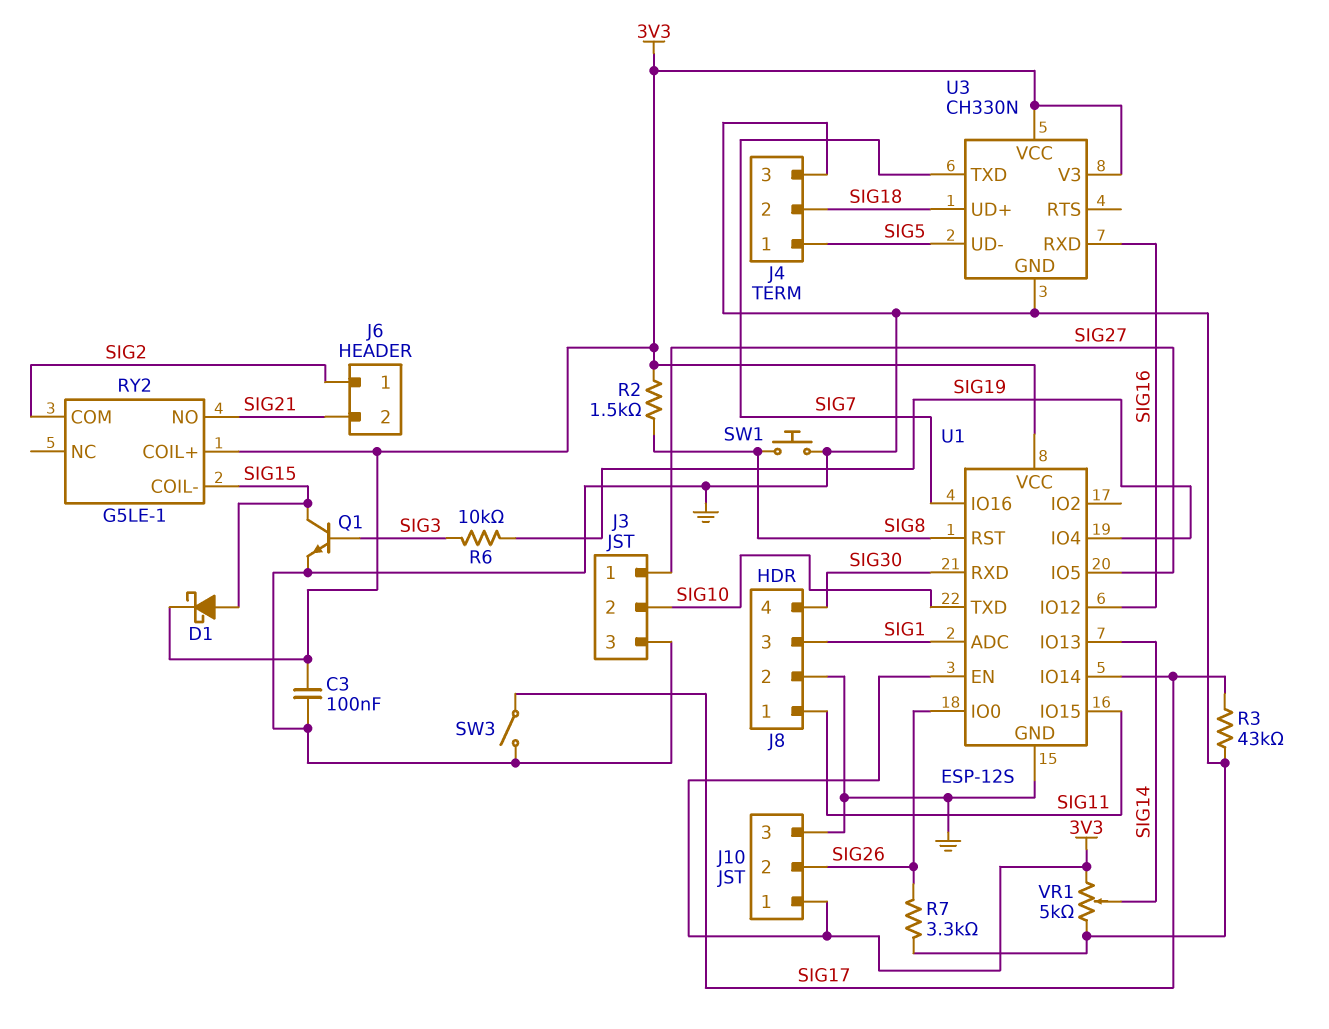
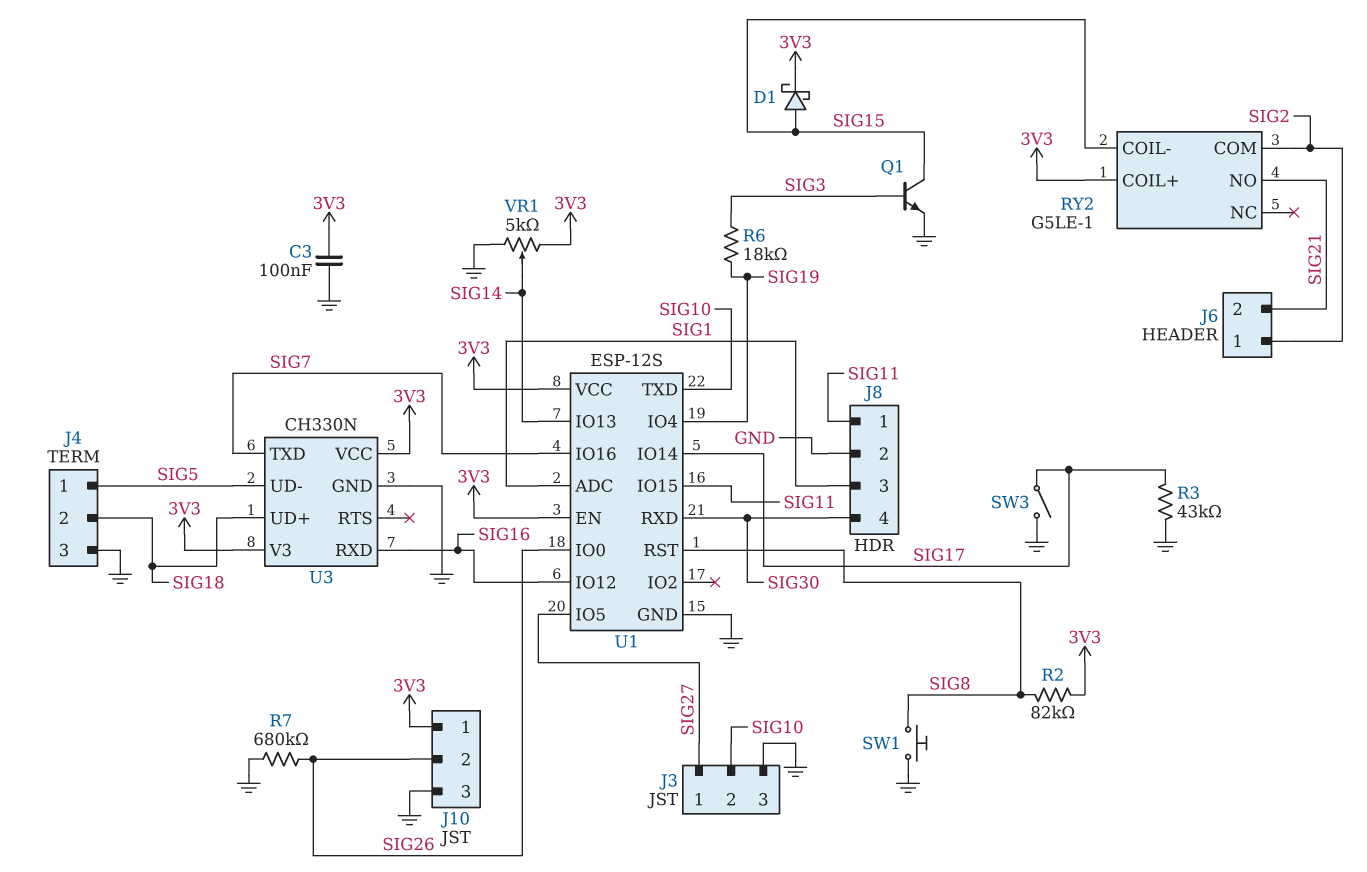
R2: 1.5k (3V3, SIG8) -> 82k (3V3, SIG8)
R6: 10k (SIG3, SIG19) -> 18k (SIG3, SIG19)
R7: 3.3k (GND, SIG26) -> 680k (GND, SIG26)

